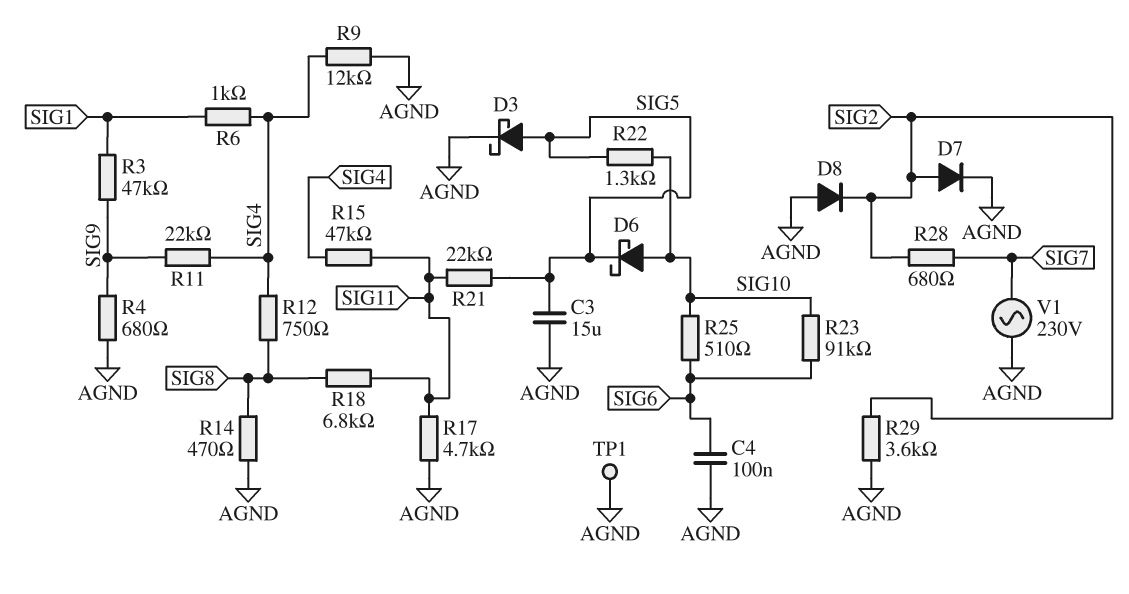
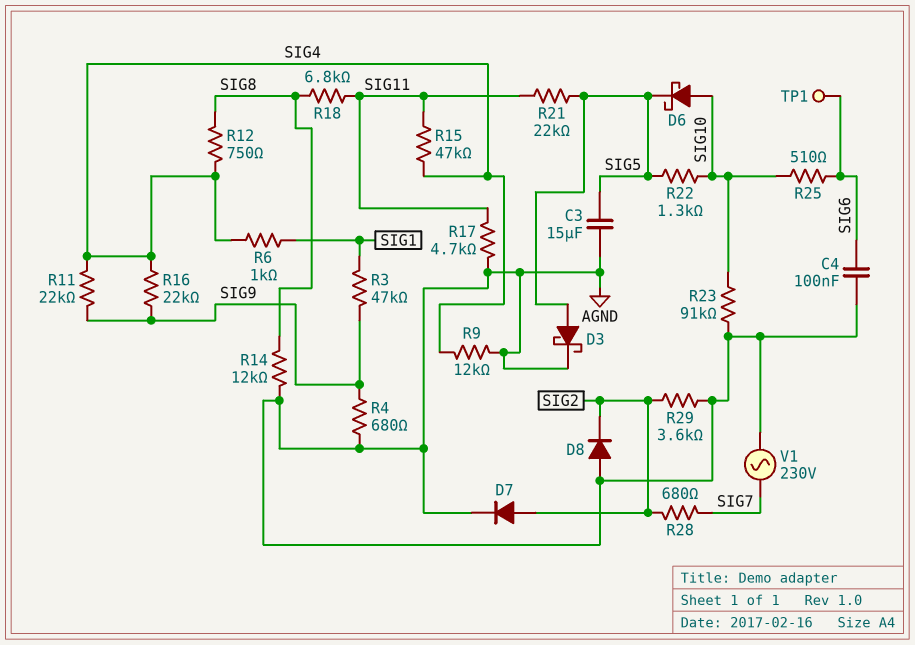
R14: 470 (AGND, SIG8) -> 12k (AGND, SIG8)
R16: none -> 22k (SIG4, SIG9)
R23: 91k (SIG6, SIG10) -> 91k (AGND, SIG10)
TP1: test point (AGND) -> test point (SIG6)

